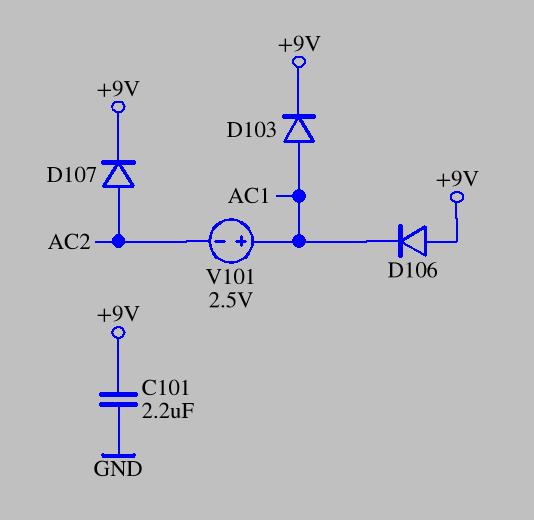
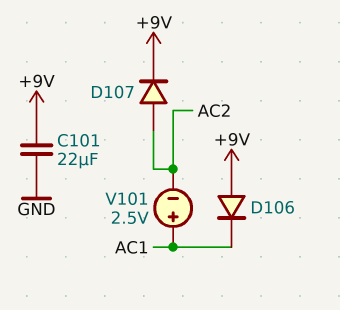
C101: 2.2uF (+9V, GND) -> 22uF (+9V, GND)
D103: diode (A AC1, K +9V) -> none

